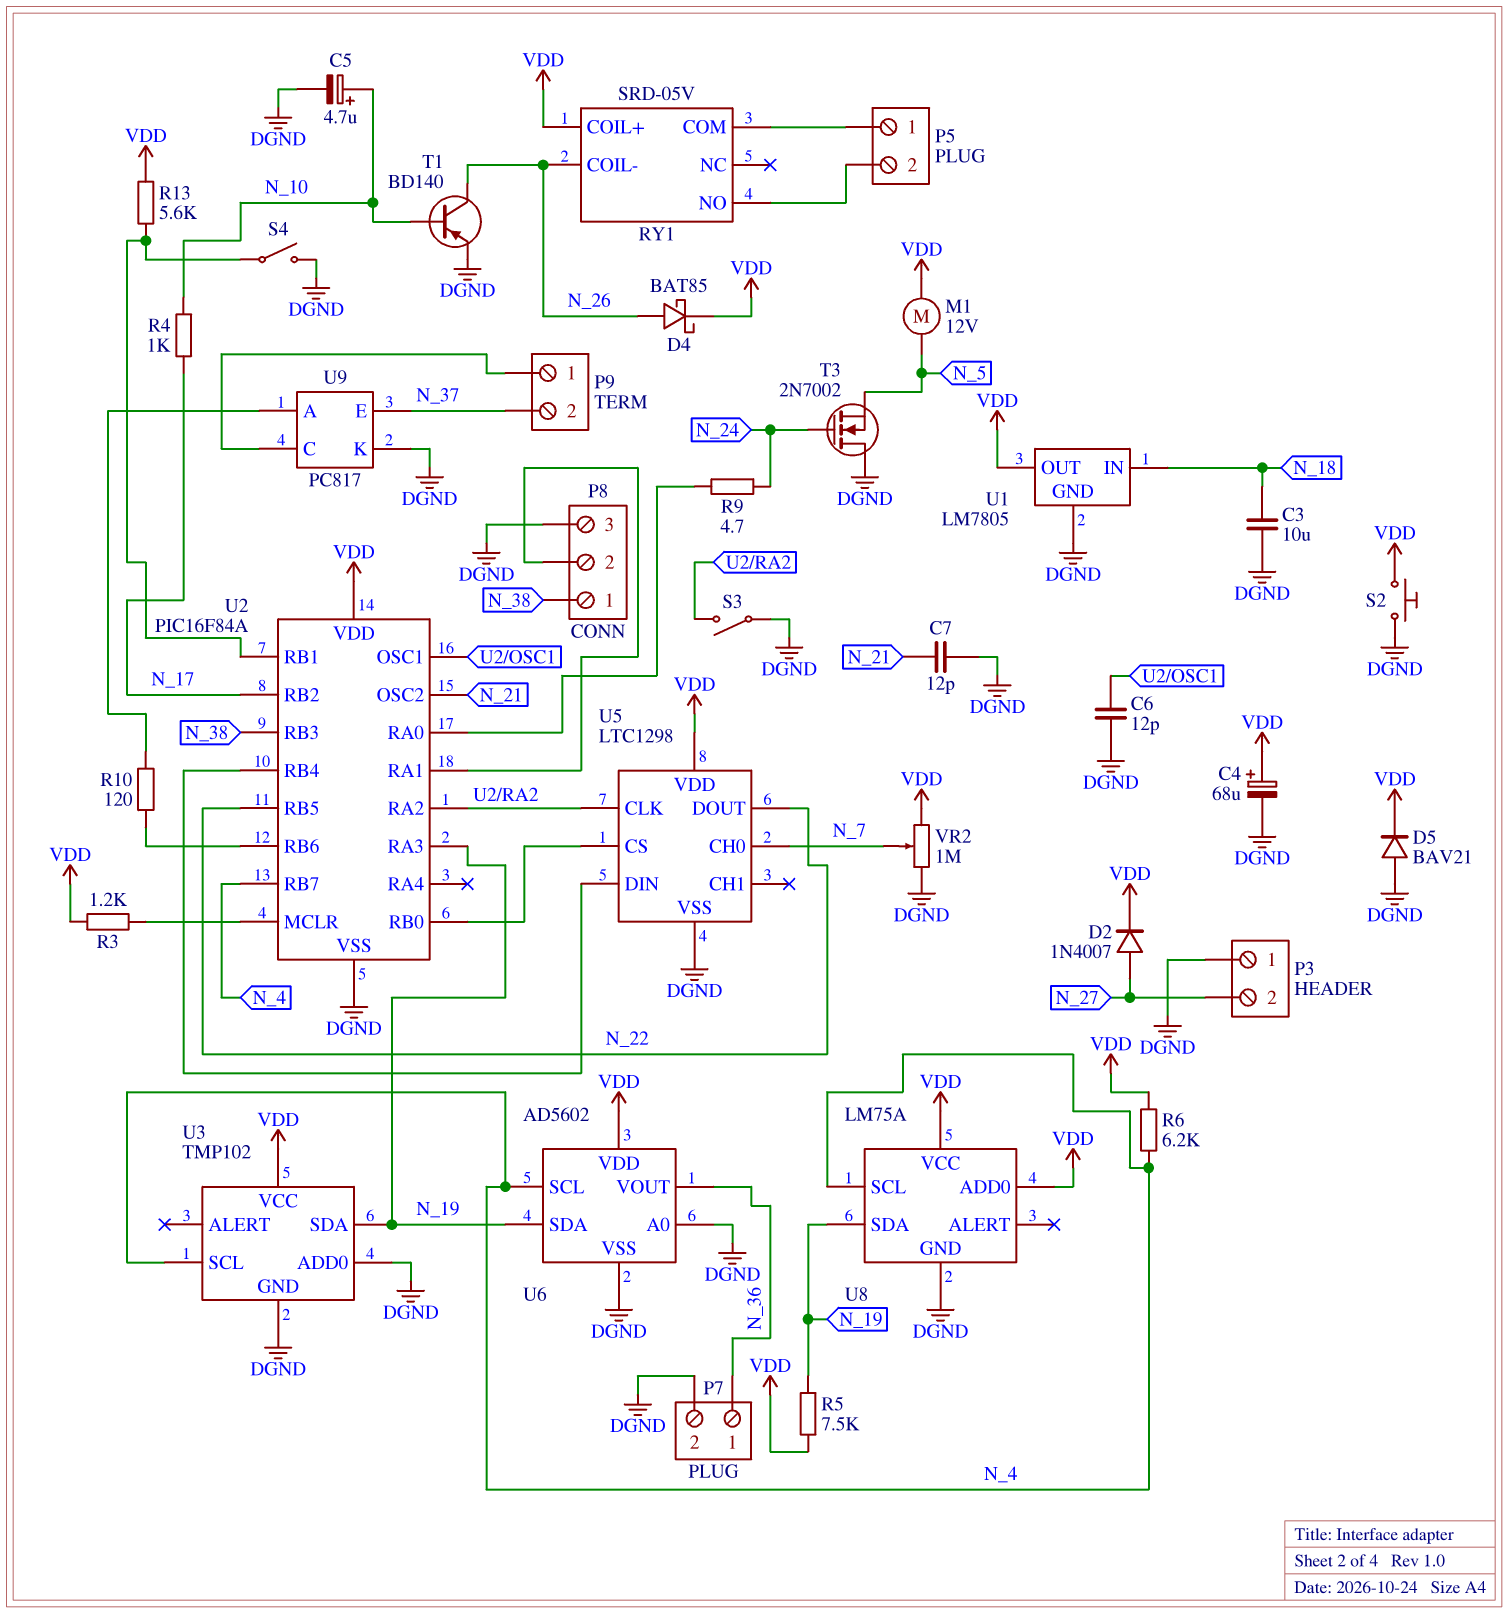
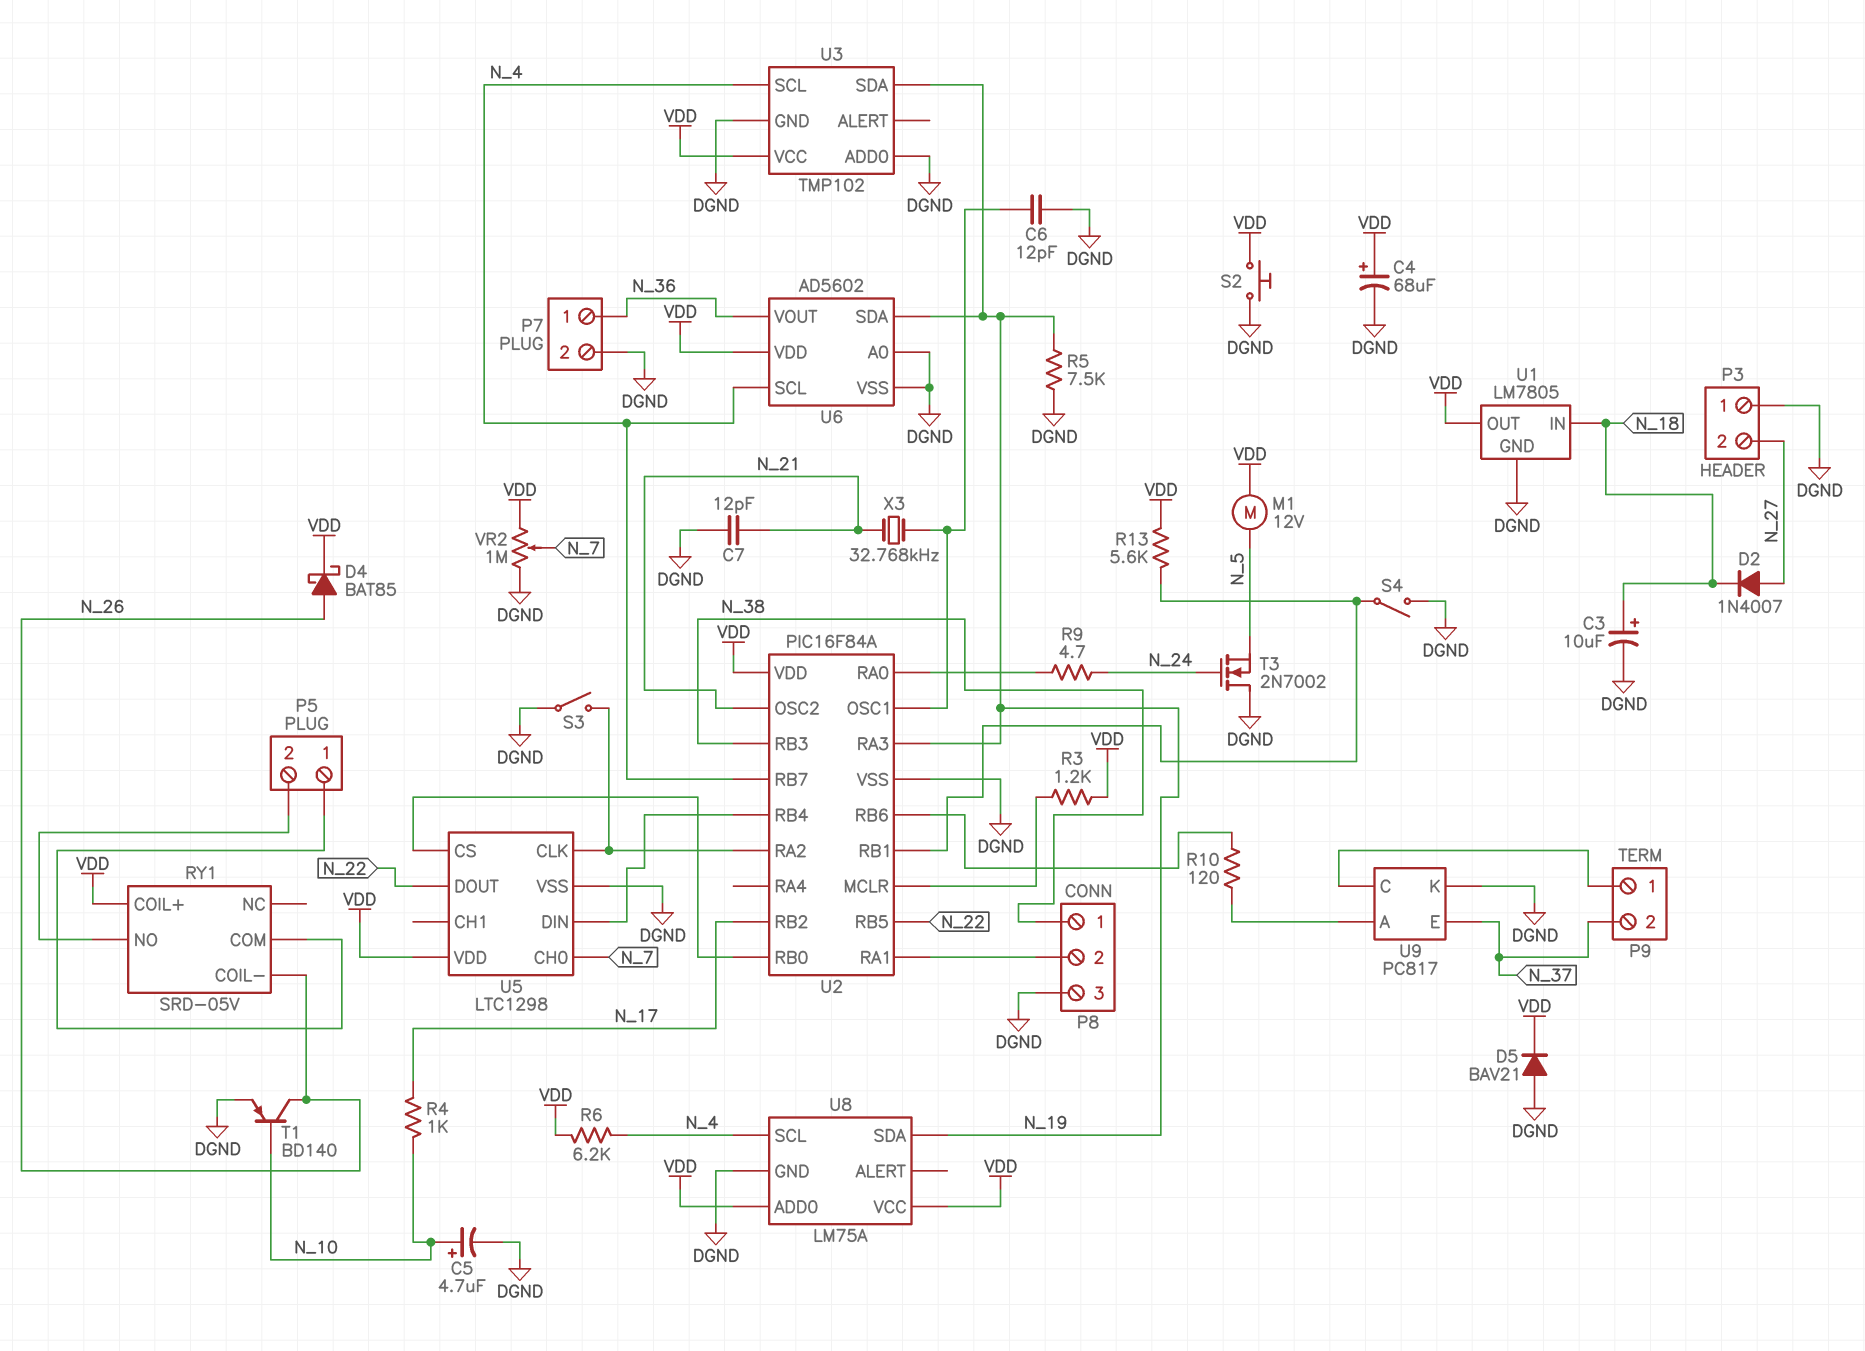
C3: 10uF (DGND, N_18) -> 10uF (plus N_18, minus DGND)
D2: diode 1N4007 (A N_27, K VDD) -> diode 1N4007 (A N_27, K N_18)
R5: 7.5k (N_19, VDD) -> 7.5k (DGND, N_19)
X3: none -> 32.768kHz (N_21, U2/OSC1)

